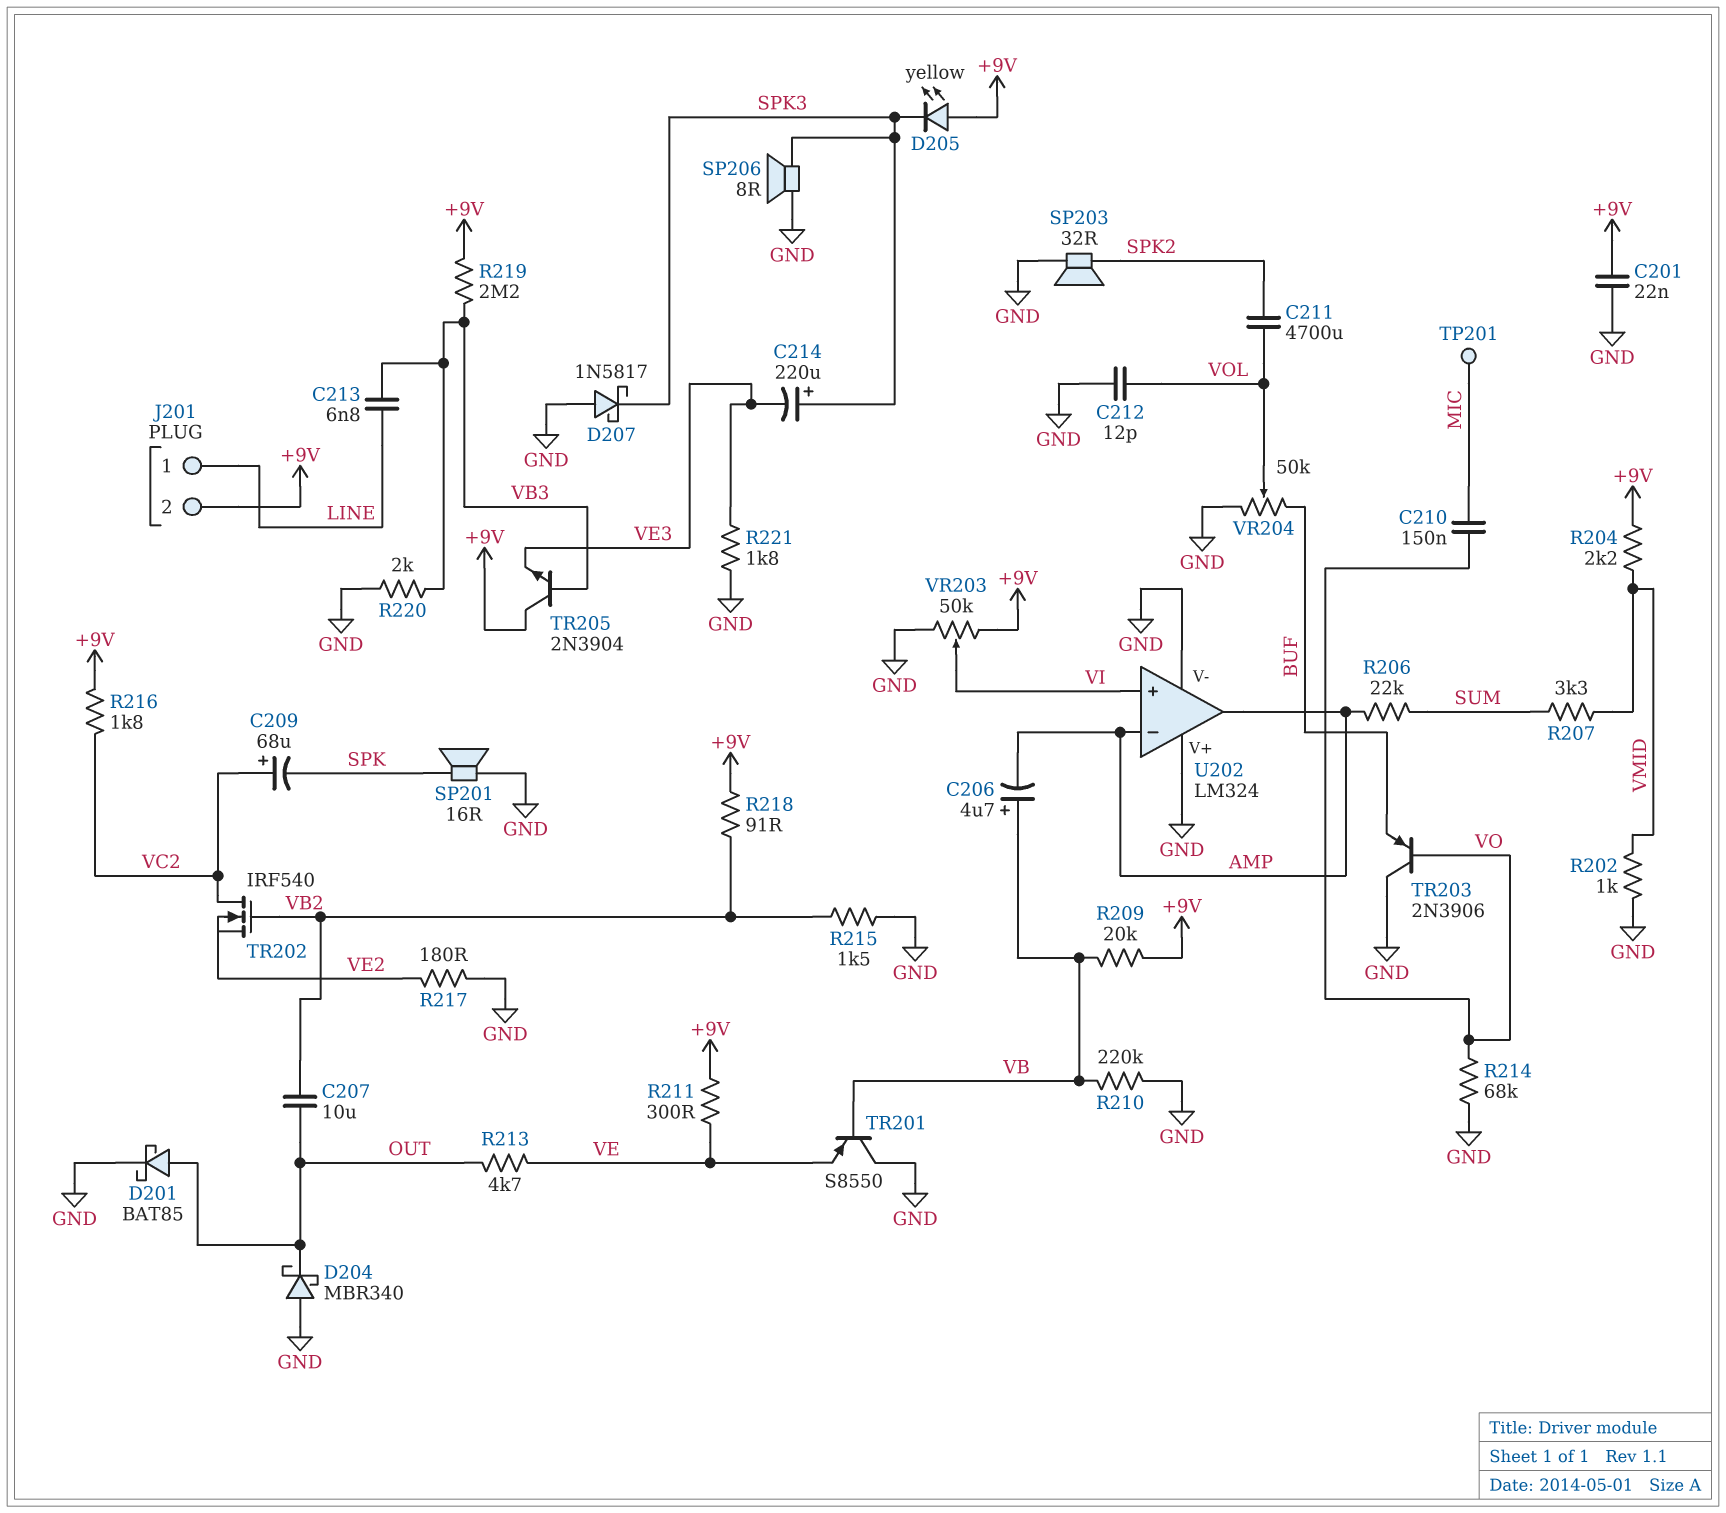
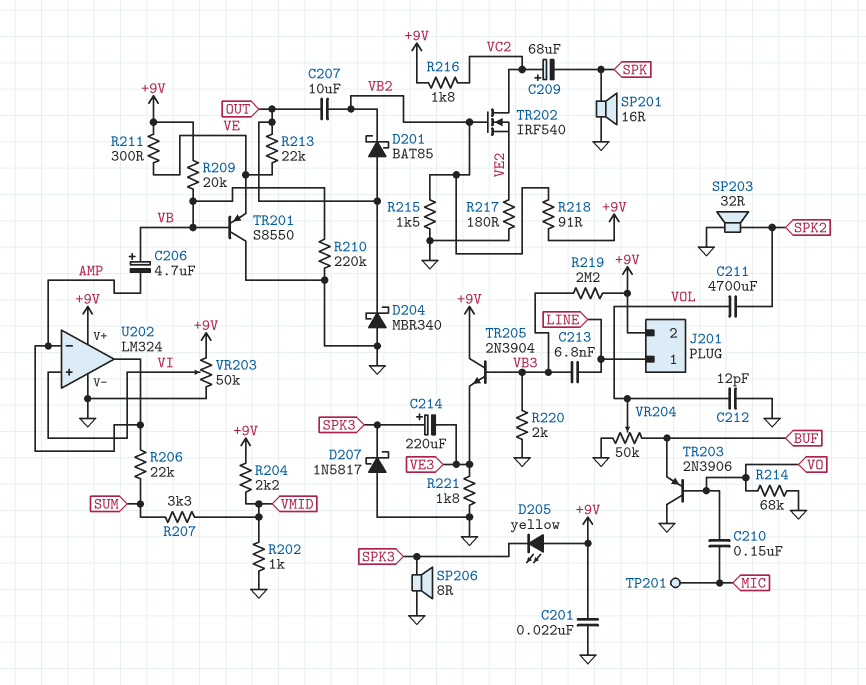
D201: schottky BAT85 (A OUT, K GND) -> schottky BAT85 (A OUT, K VB2)
R213: 4.7k (OUT, VE) -> 22k (OUT, VE)
U202 pin V+: GND -> +9V

